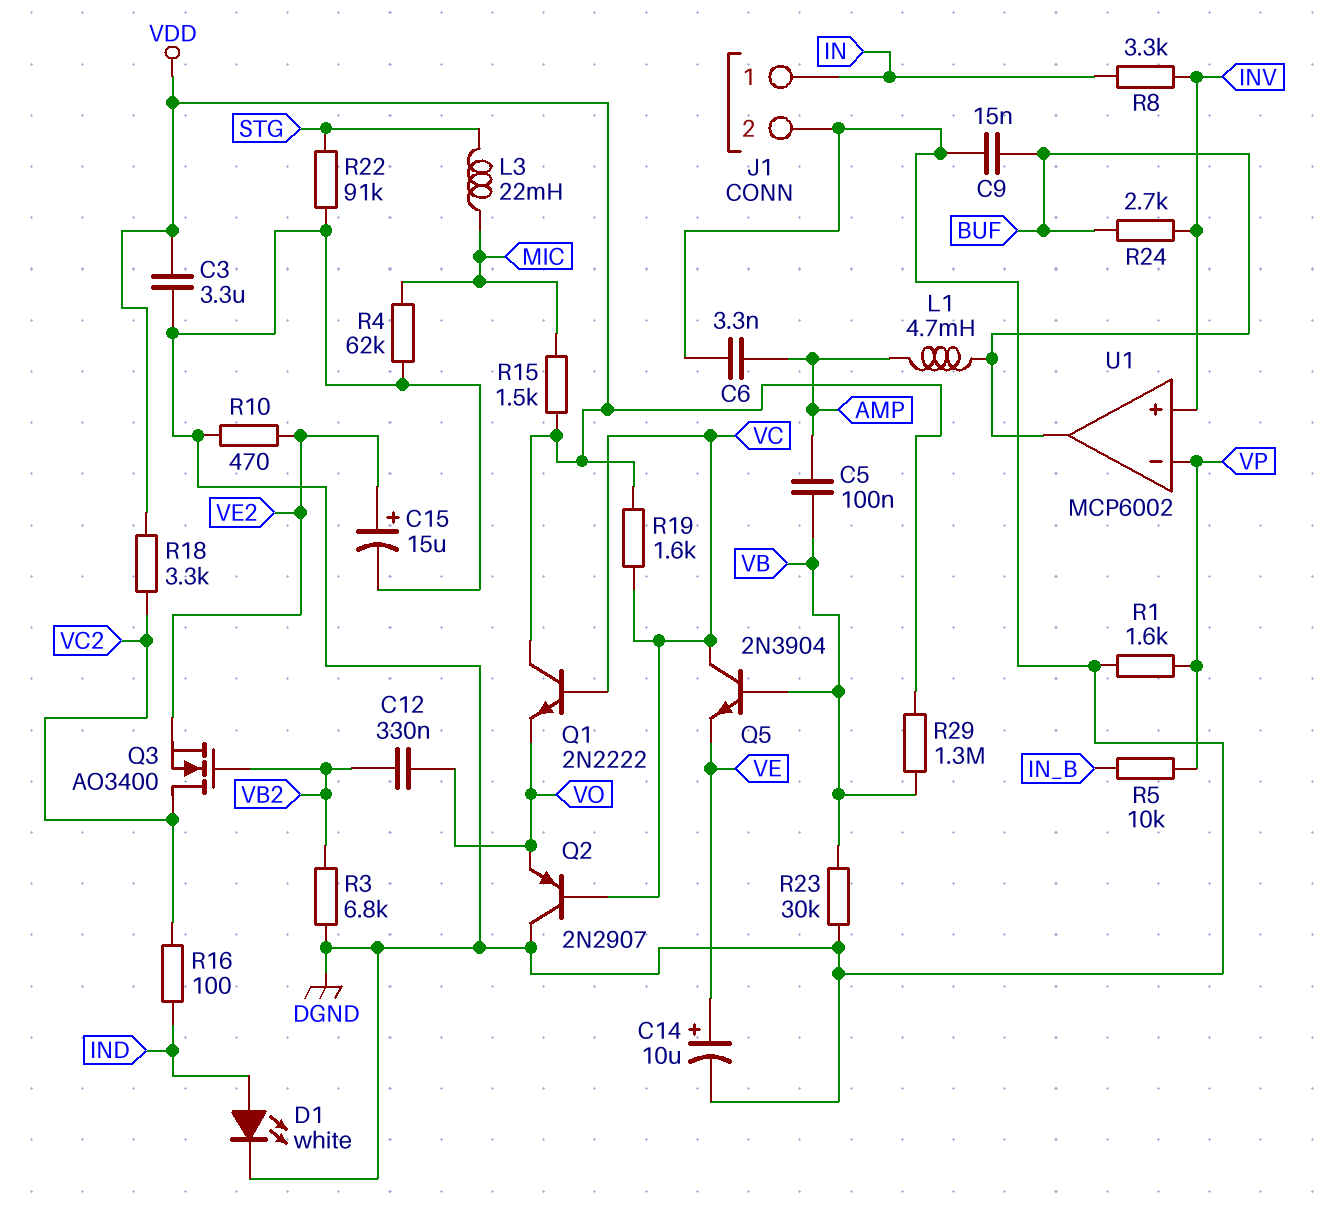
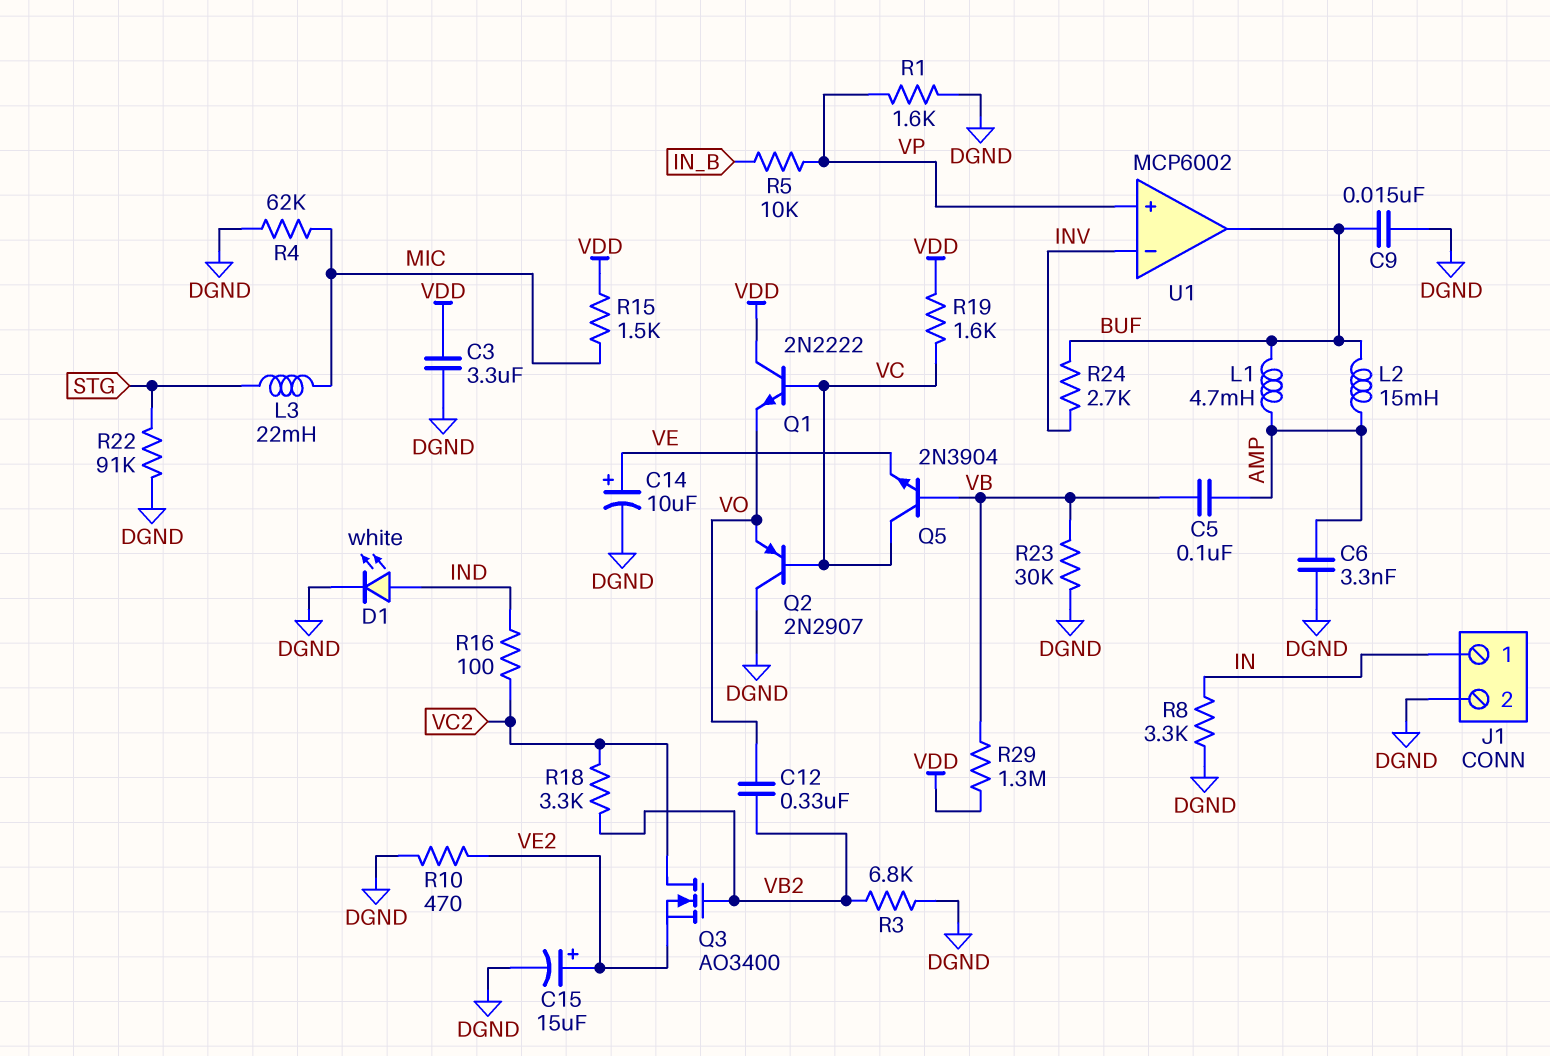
L2: none -> 15mH (AMP, BUF)
R8: 3.3k (IN, INV) -> 3.3k (DGND, IN)
R18: 3.3k (VC2, VDD) -> 3.3k (VB2, VC2)
U1 pin in+: INV -> VP
U1 pin in-: VP -> INV

